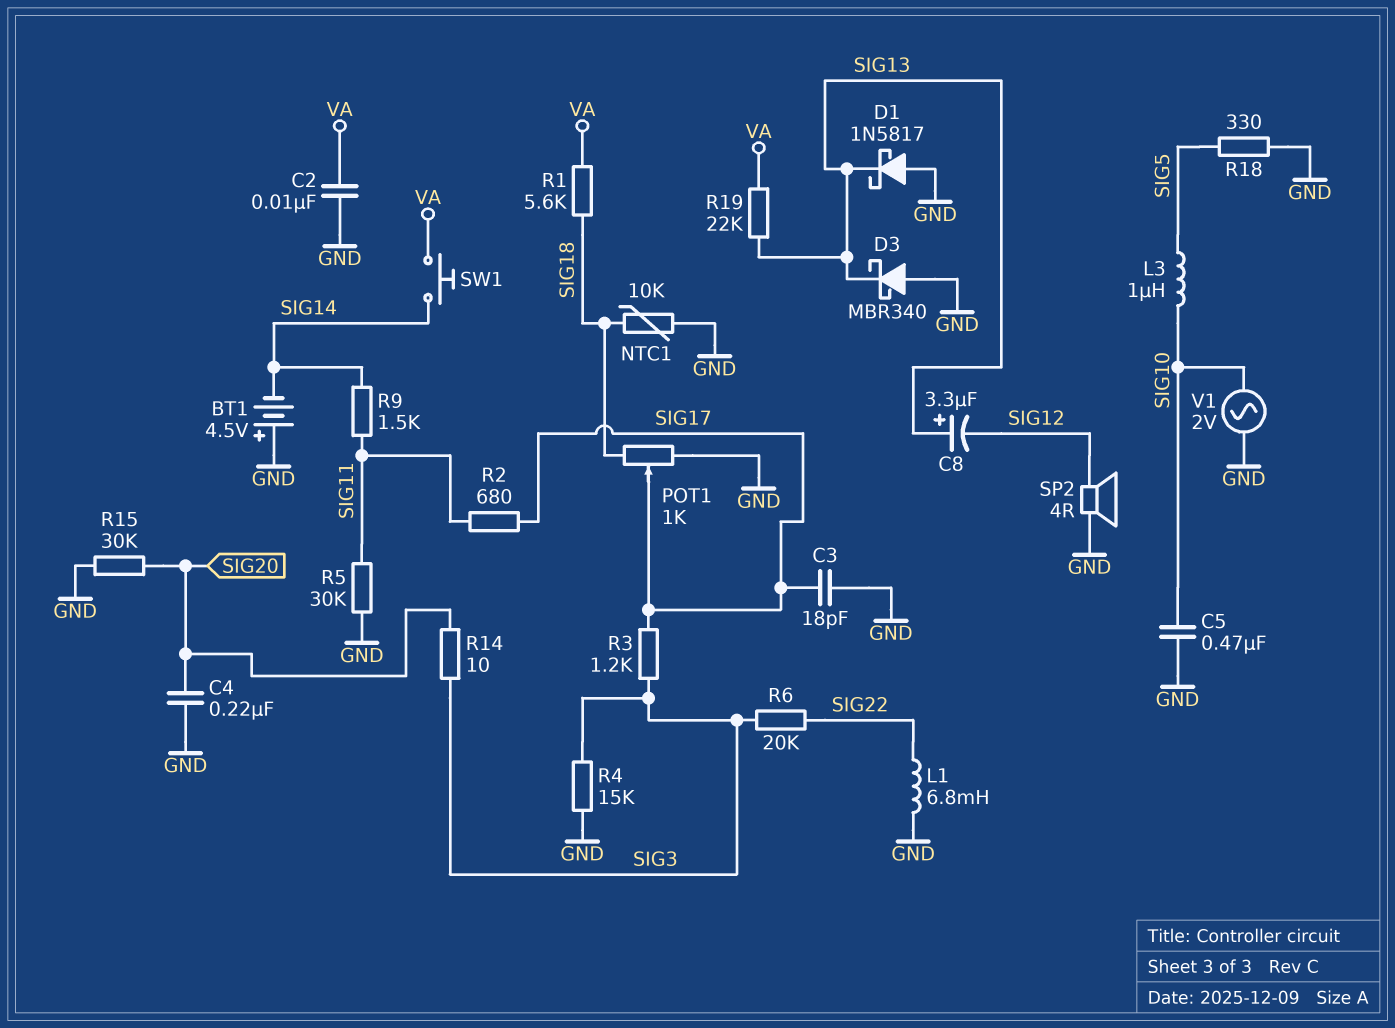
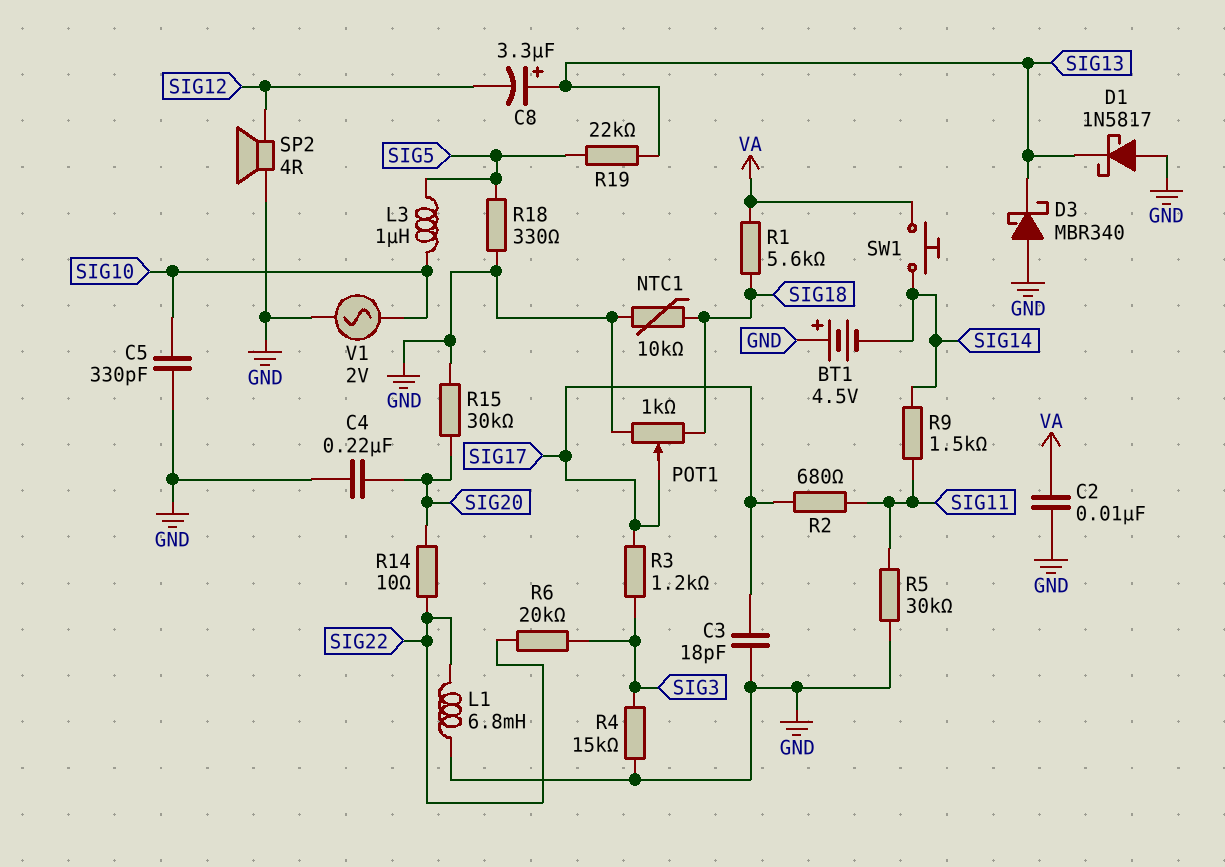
C5: 470nF (GND, SIG10) -> 330pF (GND, SIG10)
R14: 10 (SIG3, SIG20) -> 10 (SIG20, SIG22)
R19: 22k (SIG13, VA) -> 22k (SIG5, SIG13)

